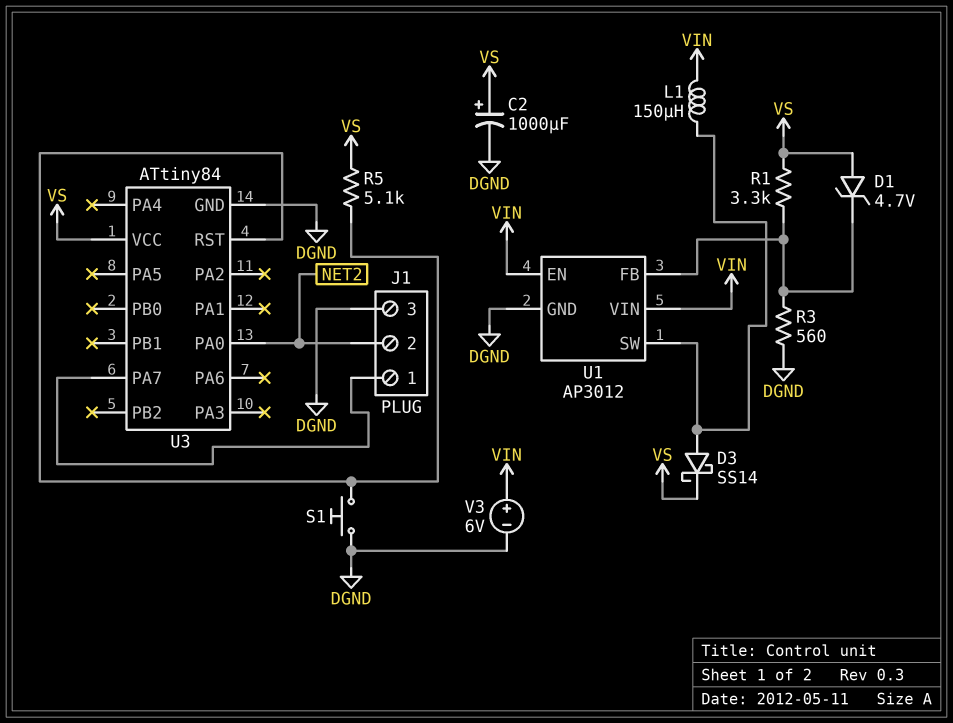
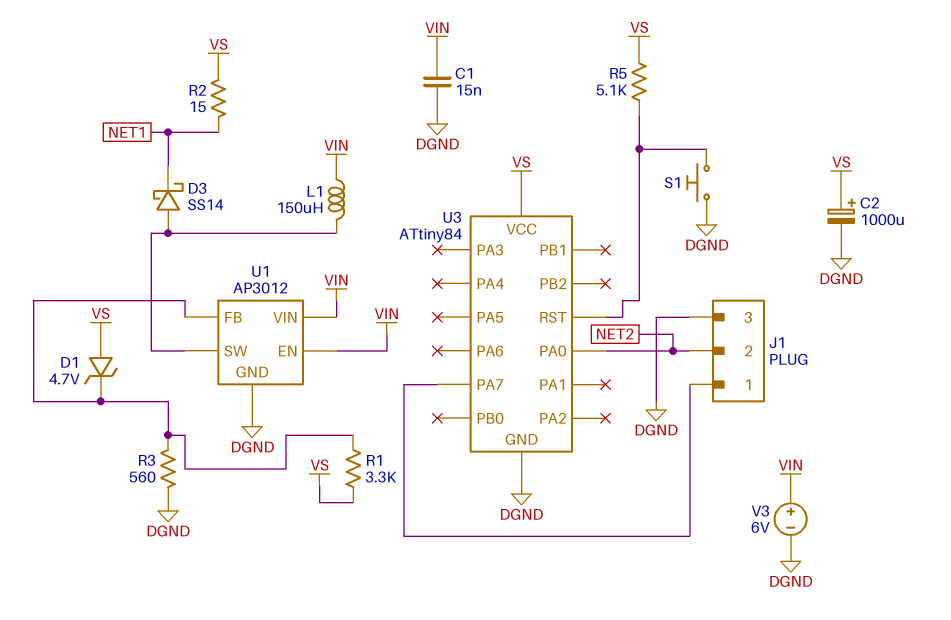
C1: none -> 15nF (DGND, VIN)
D3: schottky SS14 (A U1/SW, K VS) -> schottky SS14 (A U1/SW, K NET1)
R2: none -> 15 (NET1, VS)

